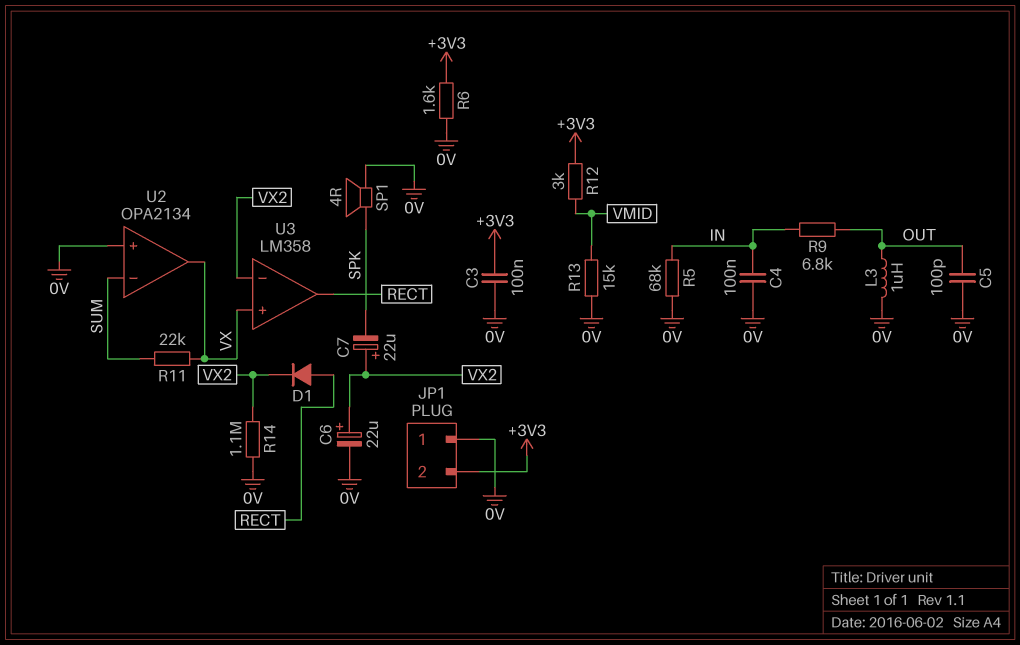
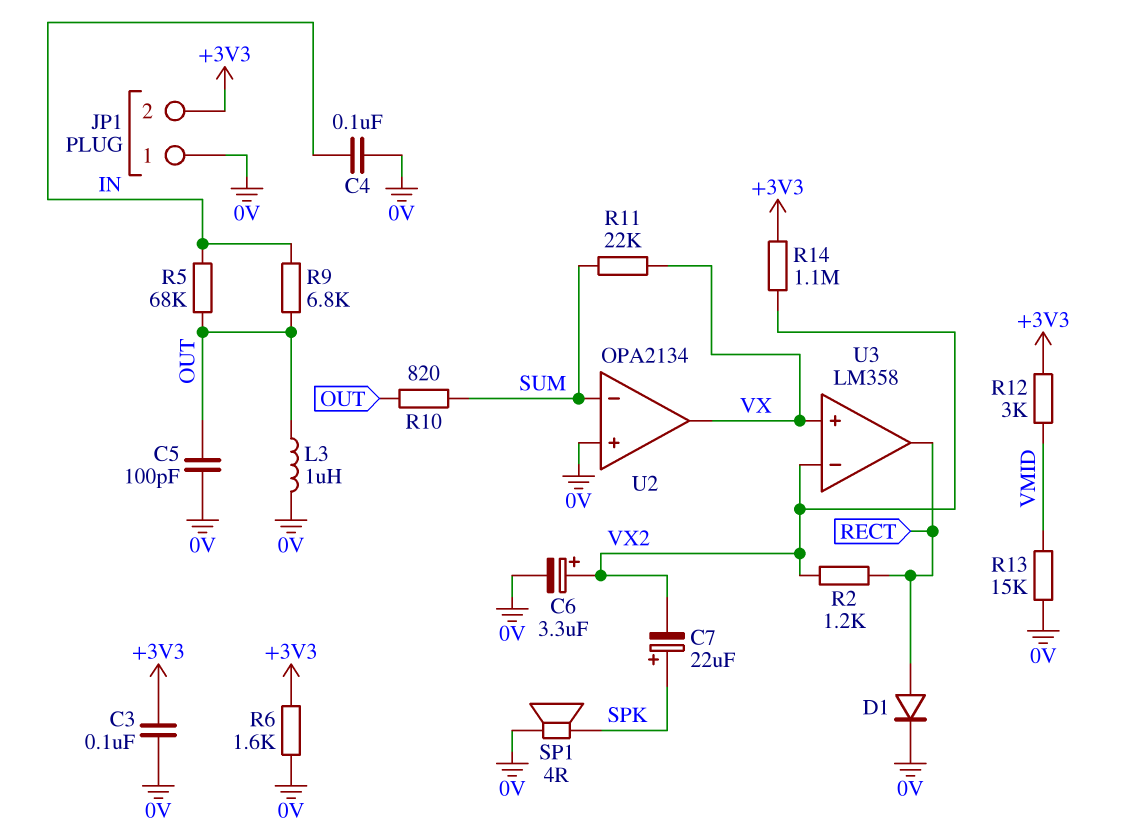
C6: 22uF (plus VX2, minus 0V) -> 3.3uF (plus VX2, minus 0V)
C7: 22uF (plus VX2, minus SPK) -> 22uF (plus SPK, minus VX2)
D1: diode (A RECT, K VX2) -> diode (A RECT, K 0V)
R2: none -> 1.2k (RECT, VX2)
R5: 68k (0V, IN) -> 68k (IN, OUT)
R10: none -> 820 (OUT, SUM)
R14: 1.1M (0V, VX2) -> 1.1M (+3V3, VX2)

